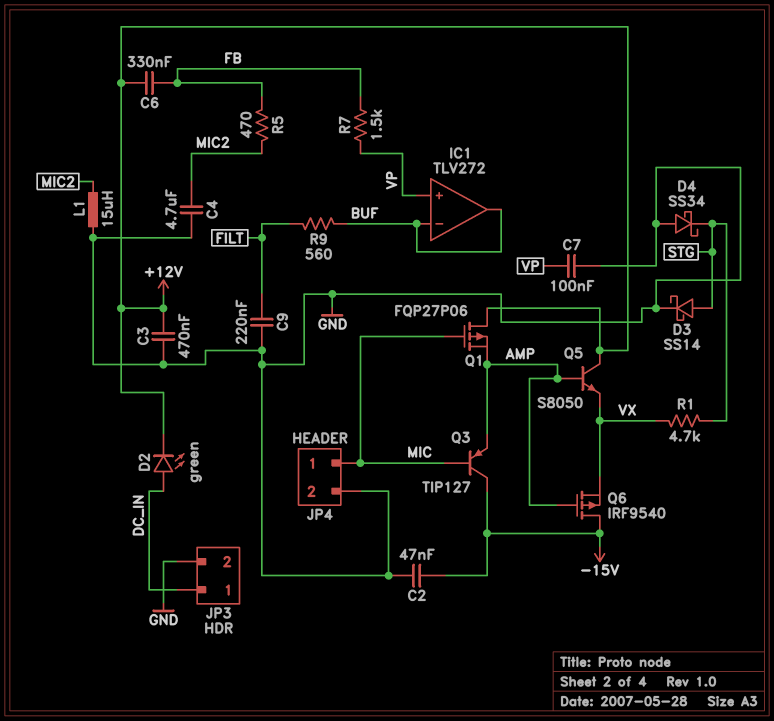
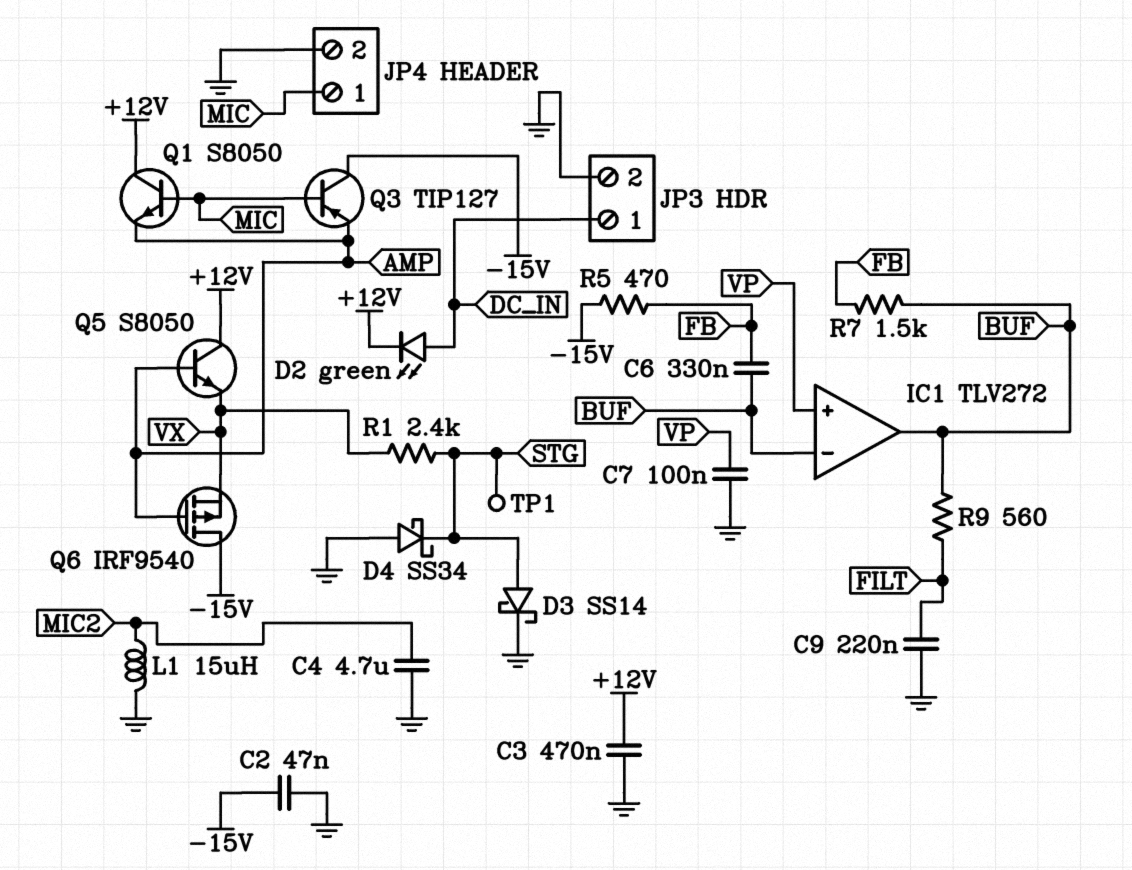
C6: 330nF (+12V, FB) -> 330nF (BUF, FB)
Q1: PMOS FQP27P06 (G MIC, D +12V, S AMP) -> NPN S8050 (B MIC, C +12V, E AMP)
R1: 4.7k (STG, VX) -> 2.4k (STG, VX)
R5: 470 (FB, MIC2) -> 470 (-15V, FB)
R7: 1.5k (FB, VP) -> 1.5k (BUF, FB)
TP1: none -> test point (STG)

